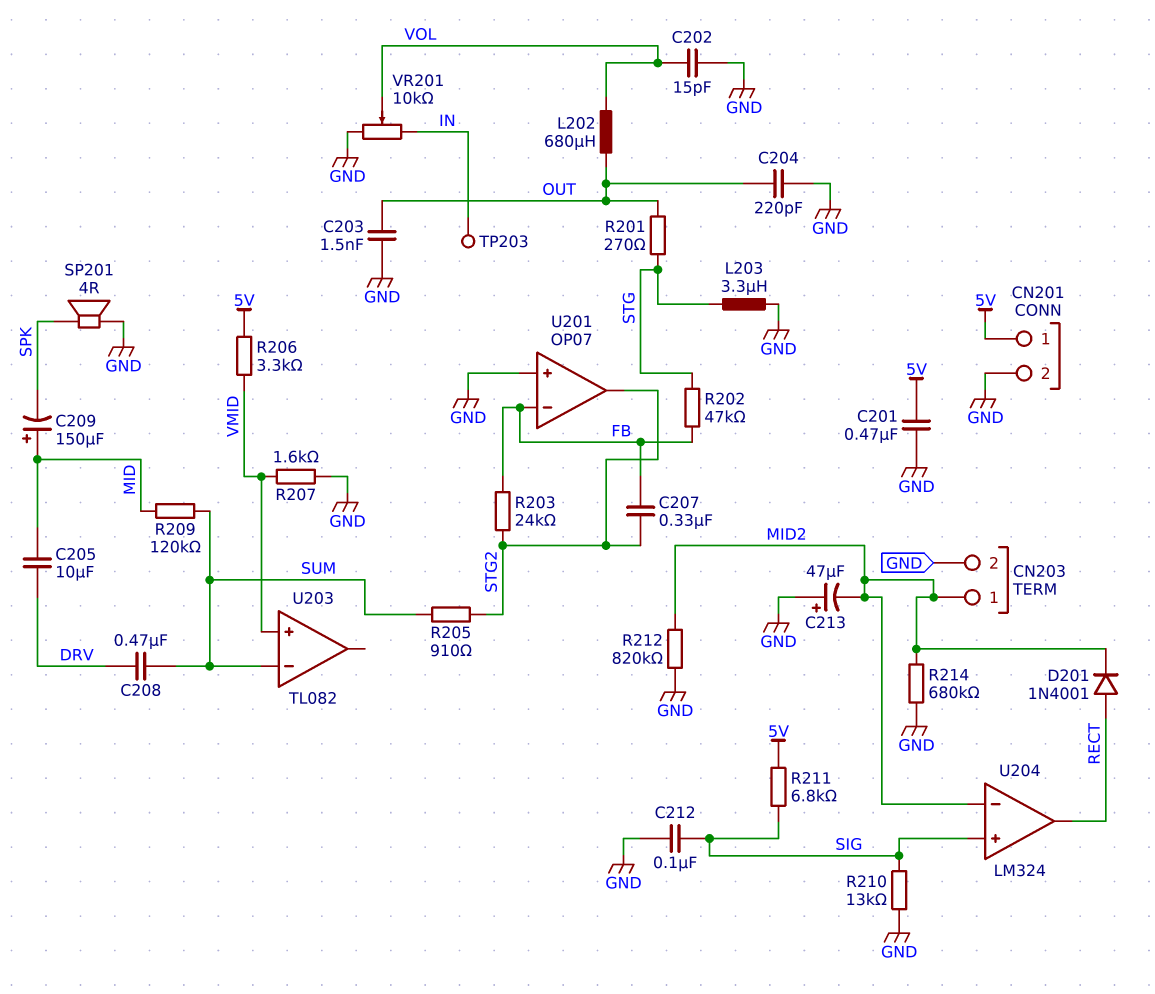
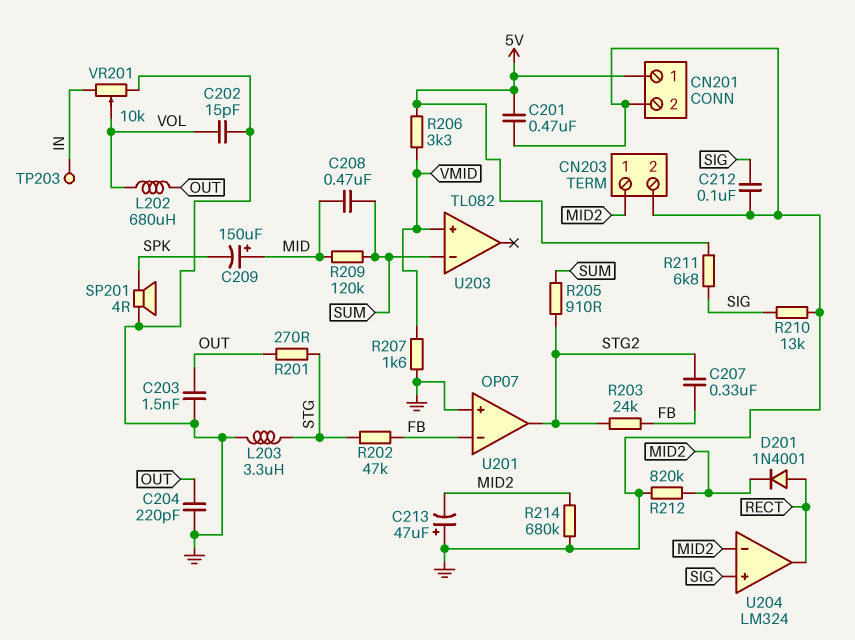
C205: 10uF (DRV, MID) -> none
C208: 470nF (DRV, SUM) -> 470nF (MID, SUM)

